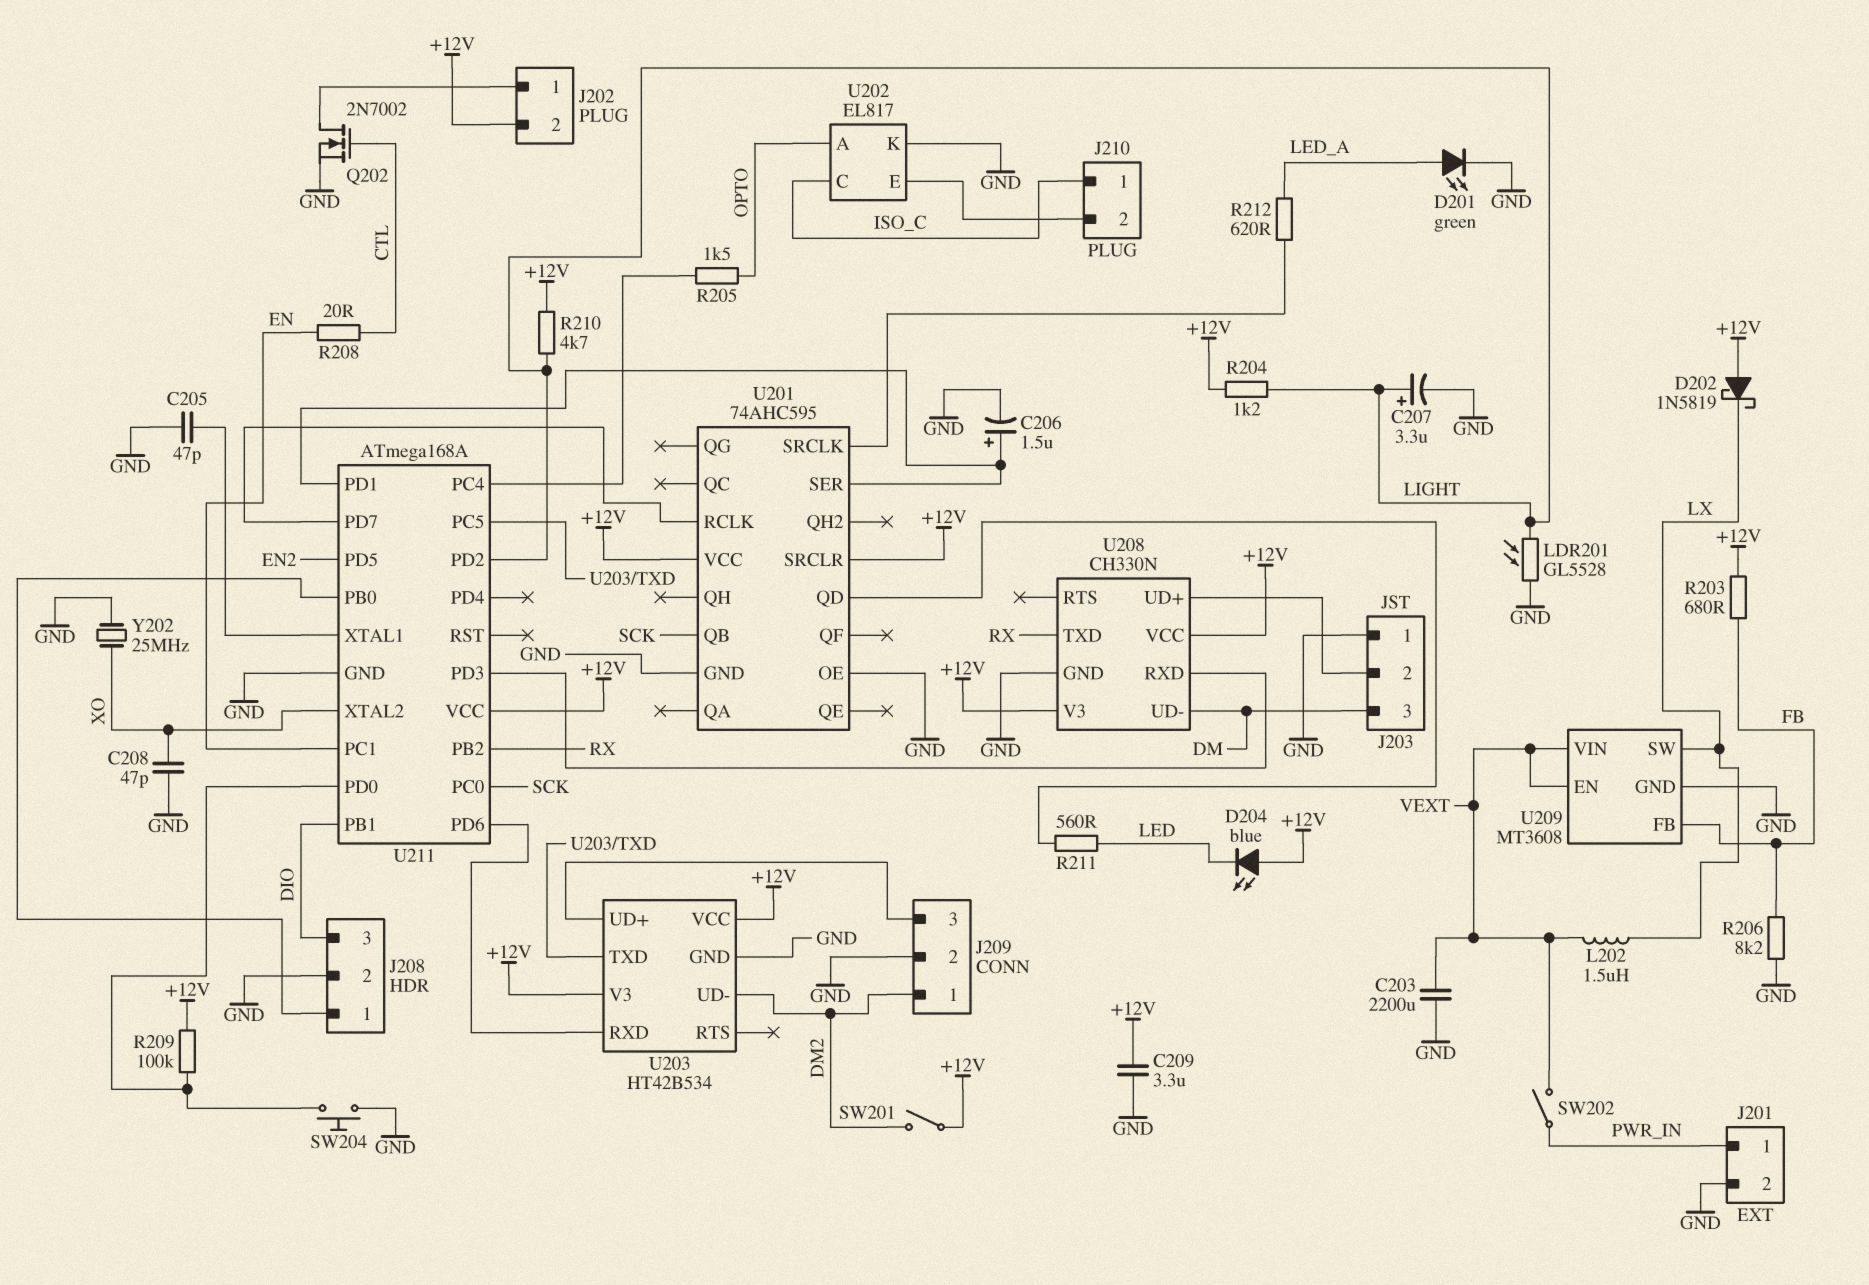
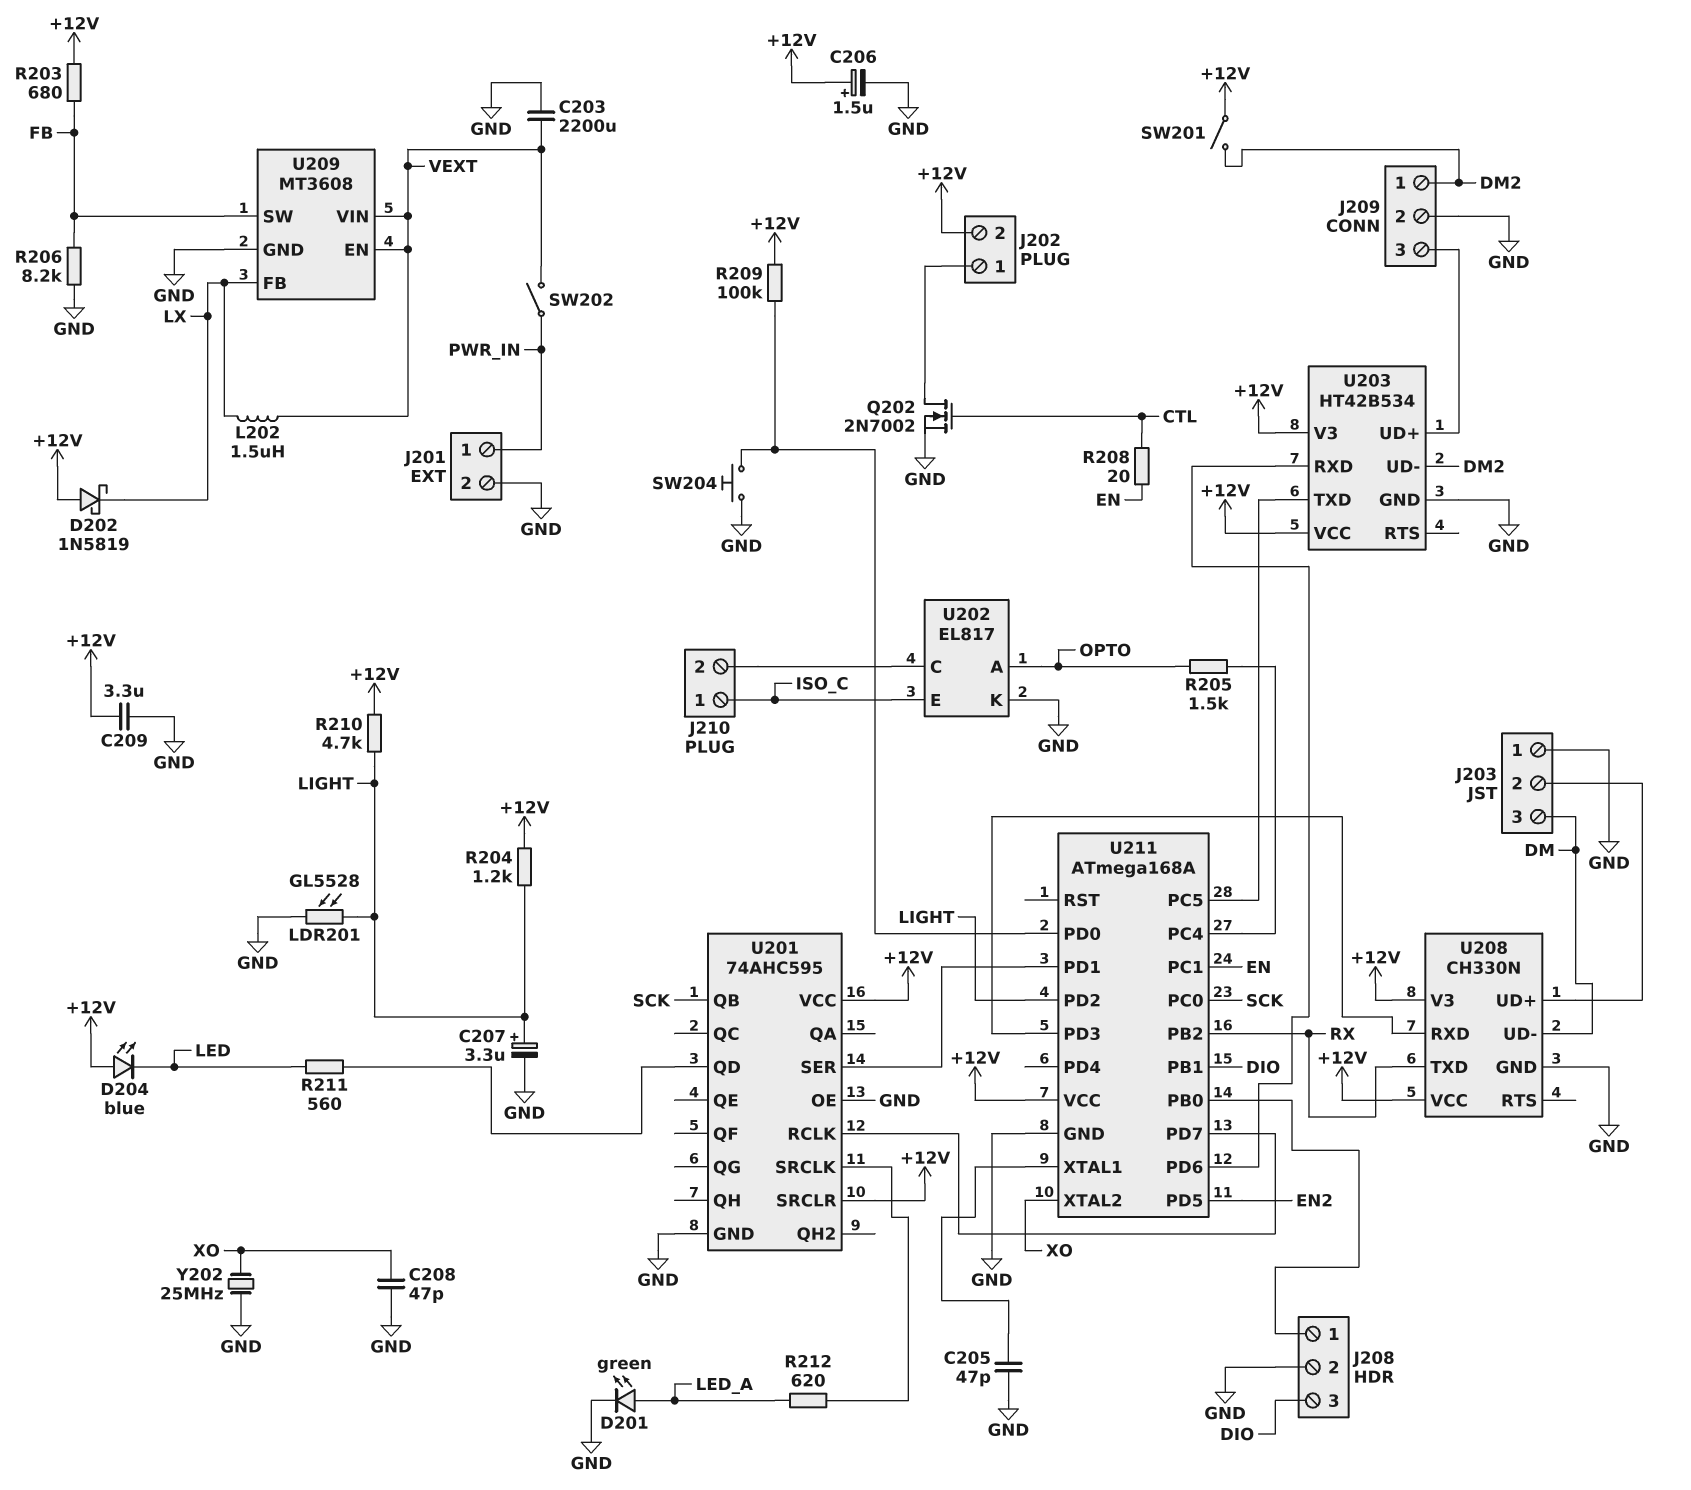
C206: 1.5uF (plus U201/SER, minus GND) -> 1.5uF (plus +12V, minus GND)
U202 pin C: ISO_C -> J210/2
U202 pin E: J210/2 -> ISO_C
U209 pin FB: FB -> LX
U209 pin SW: LX -> FB

